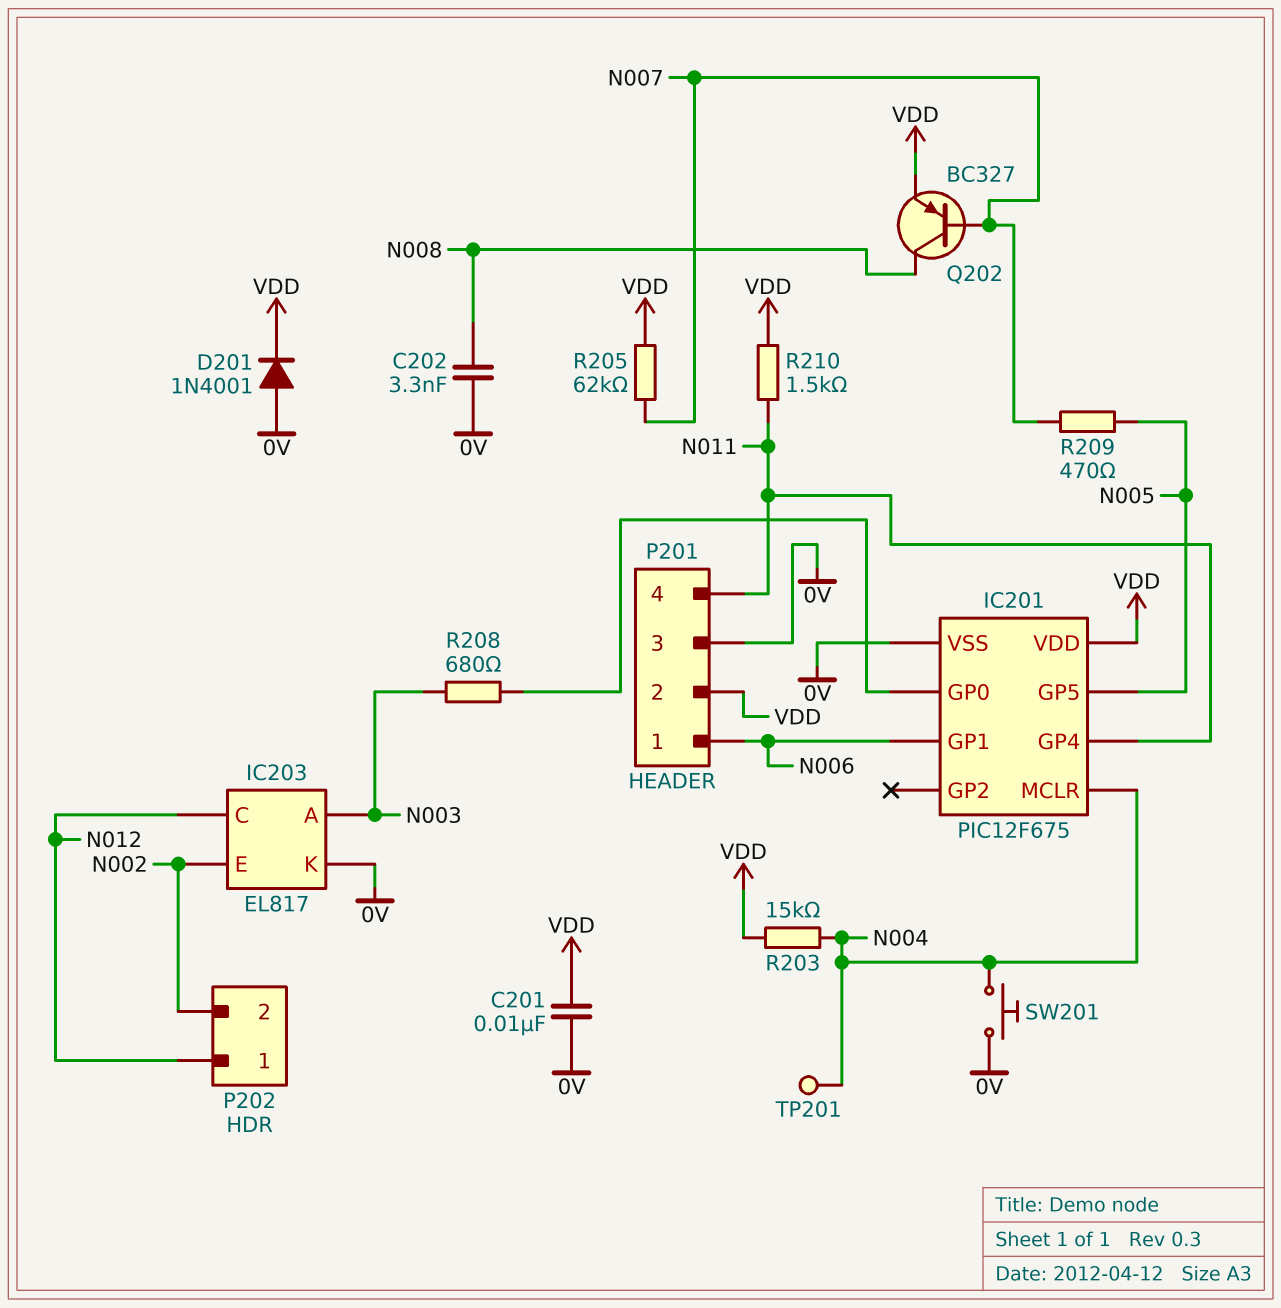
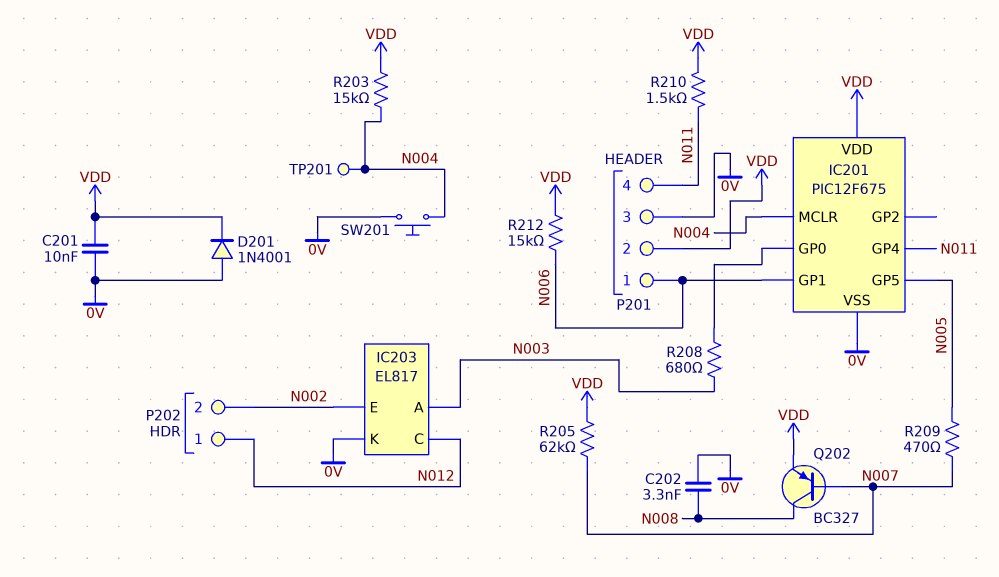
R212: none -> 15k (N006, VDD)

